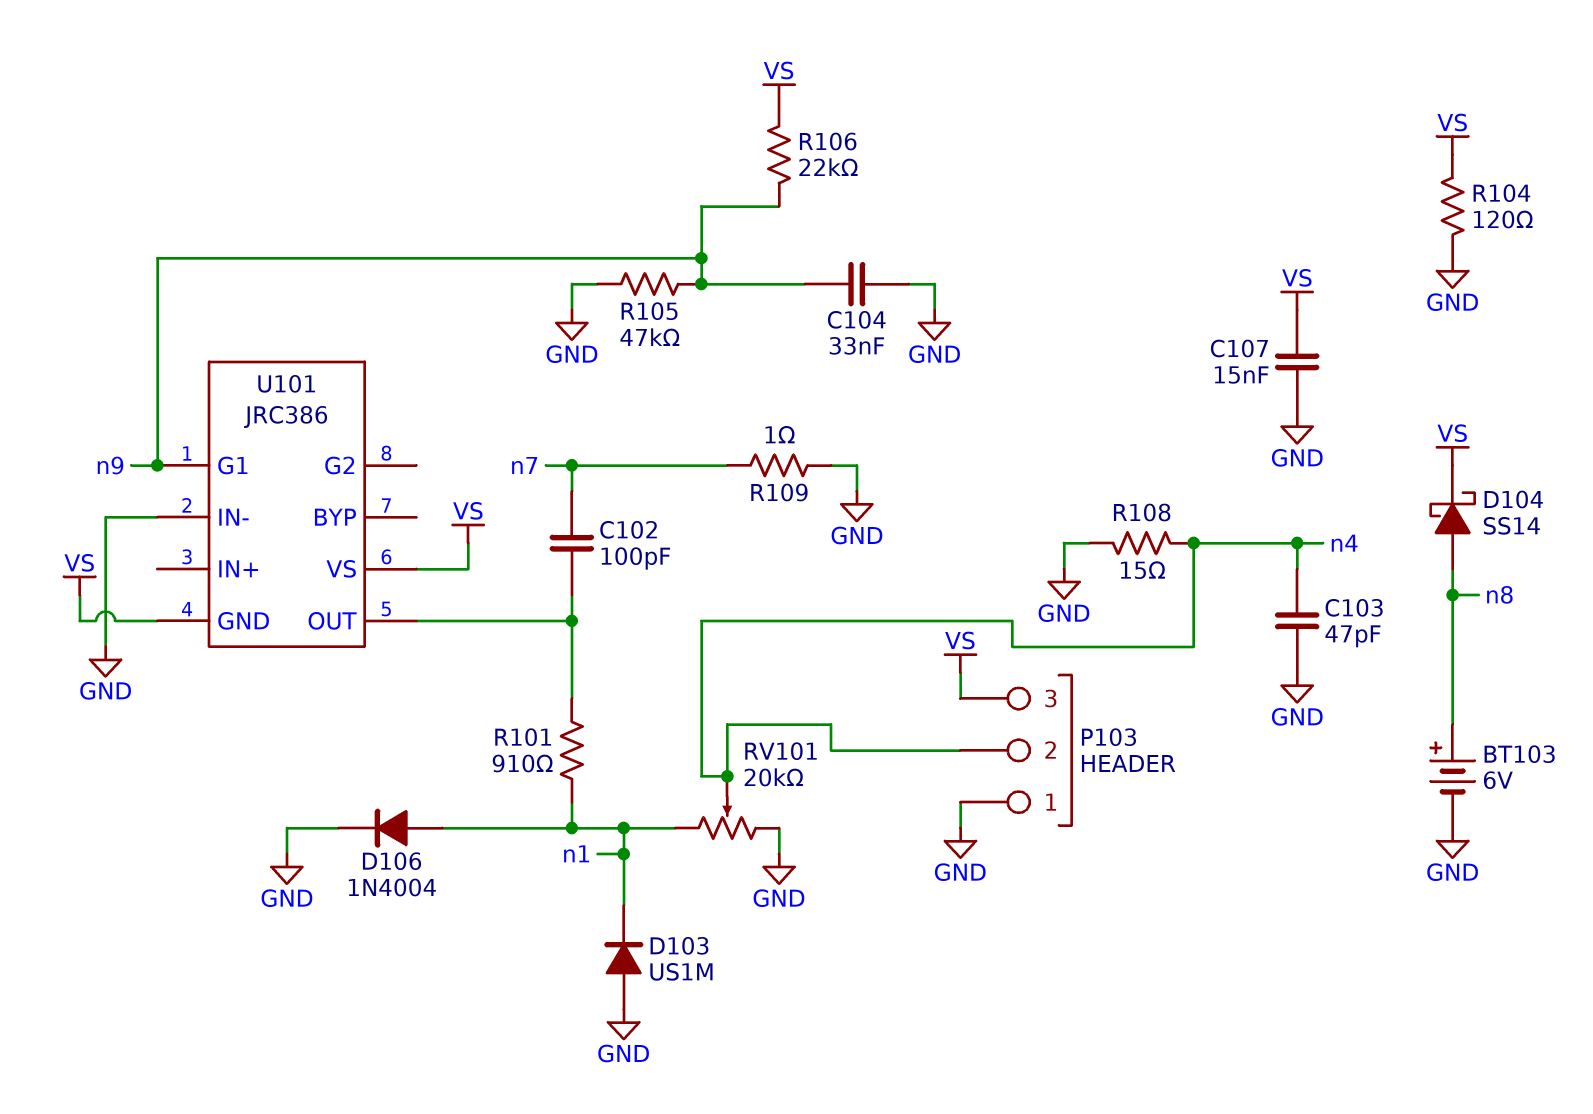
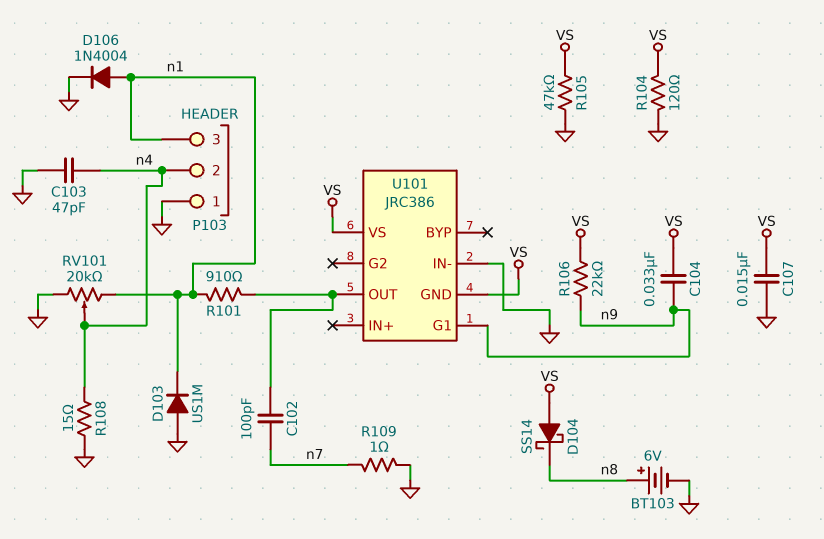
C104: 33nF (GND, n9) -> 33nF (VS, n9)
D104: schottky SS14 (A n8, K VS) -> schottky SS14 (A VS, K n8)
P103 pin 3: VS -> n1
R105: 47k (GND, n9) -> 47k (GND, VS)

